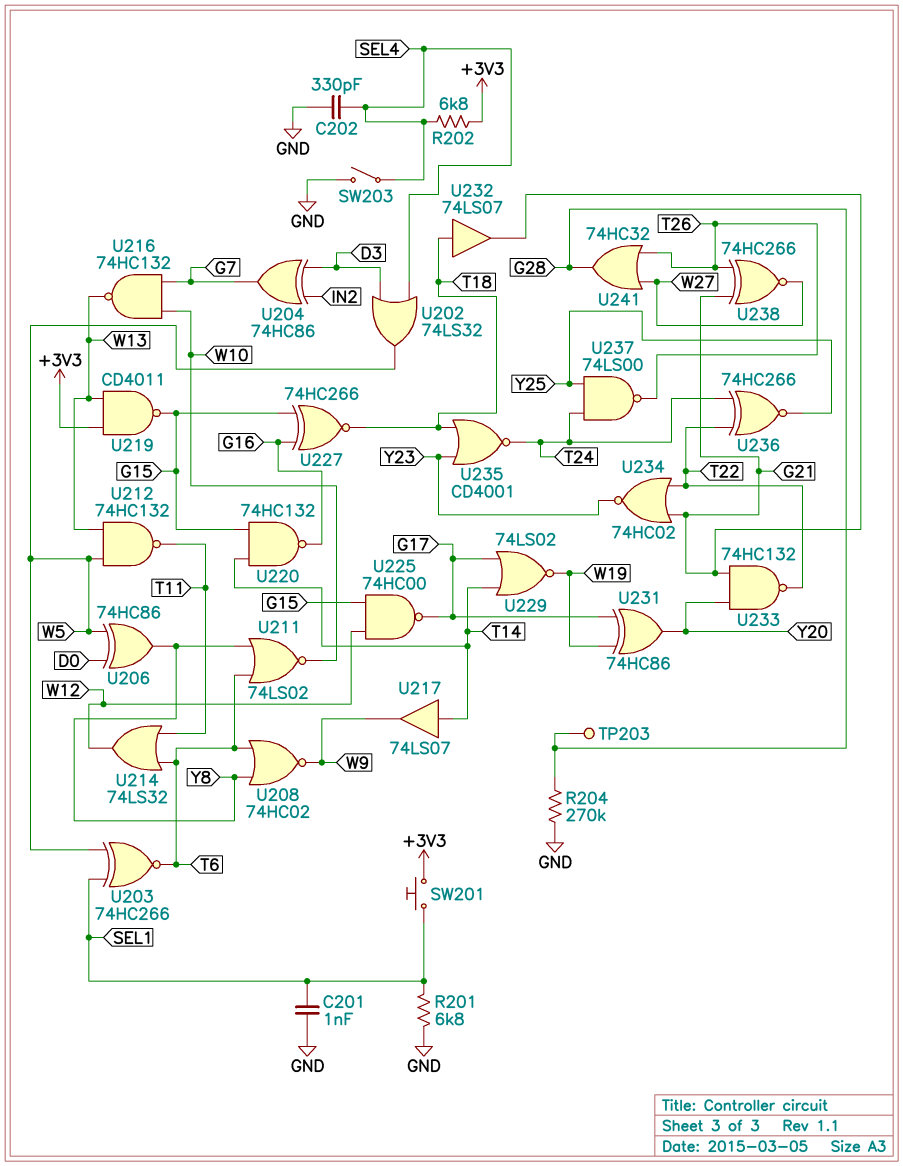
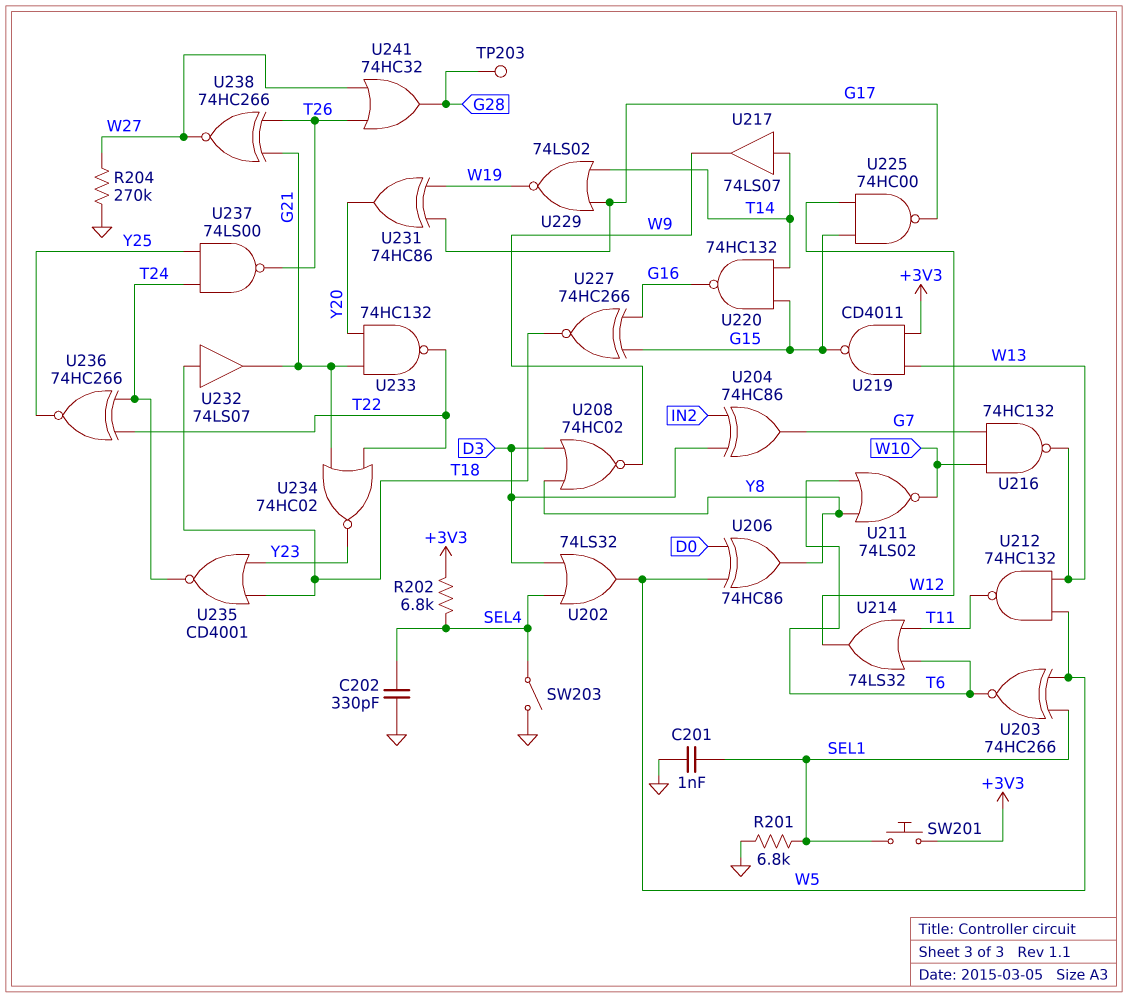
R204: 270k (G28, GND) -> 270k (GND, W27)
U208: NOR 74HC02 (in T6, in Y8, out W9) -> NOR 74HC02 (in D3, in Y8, out W9)

